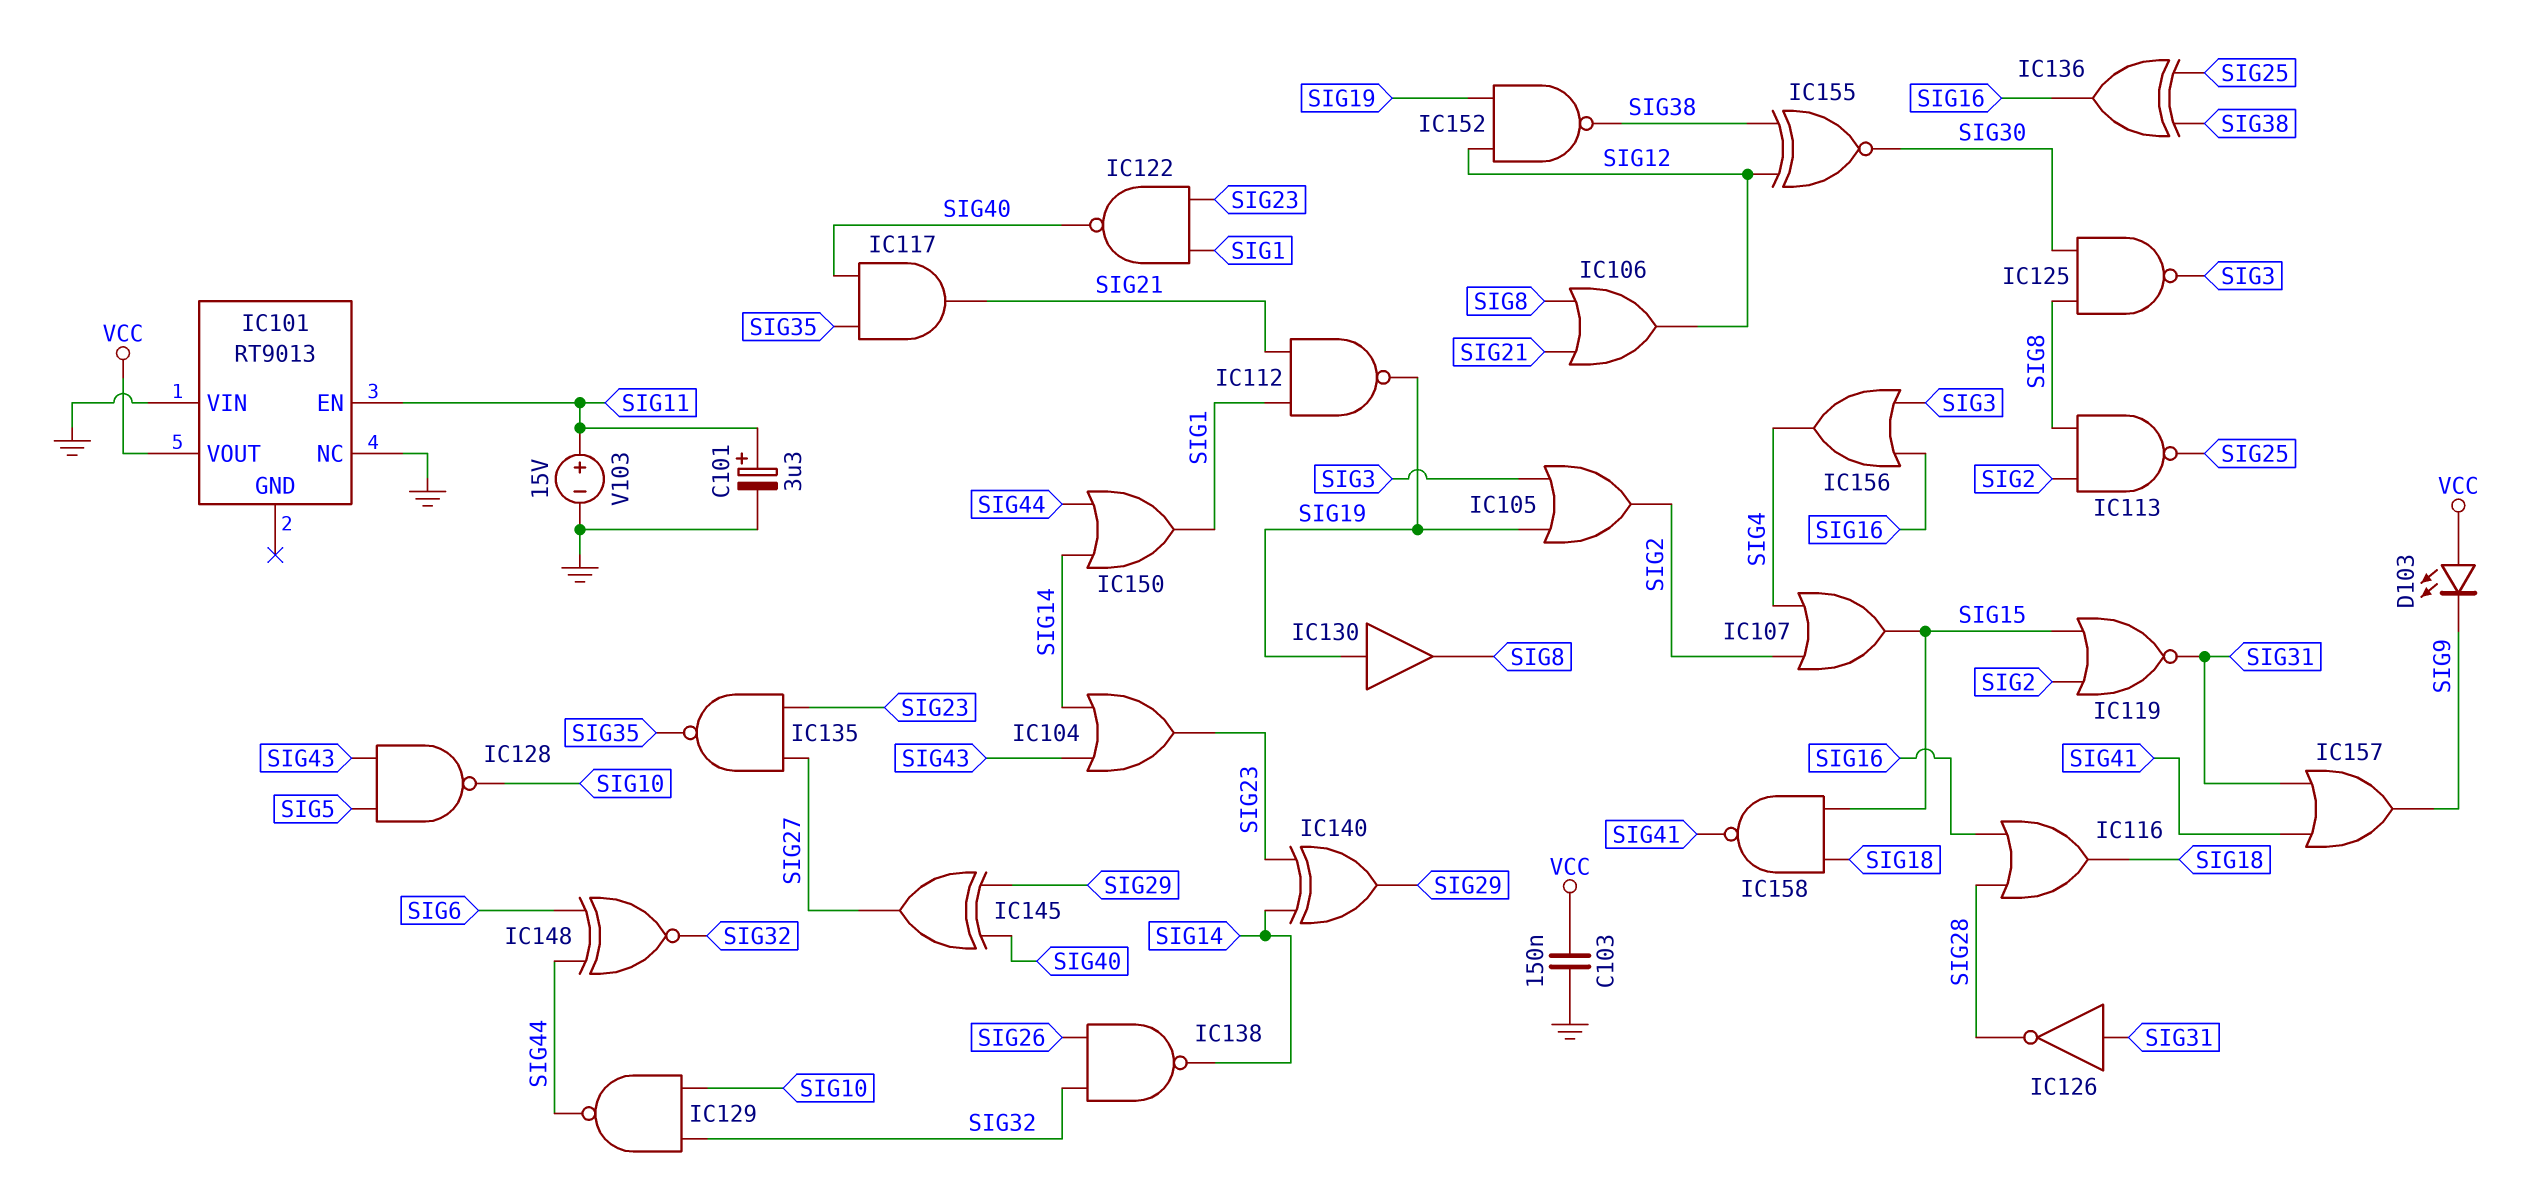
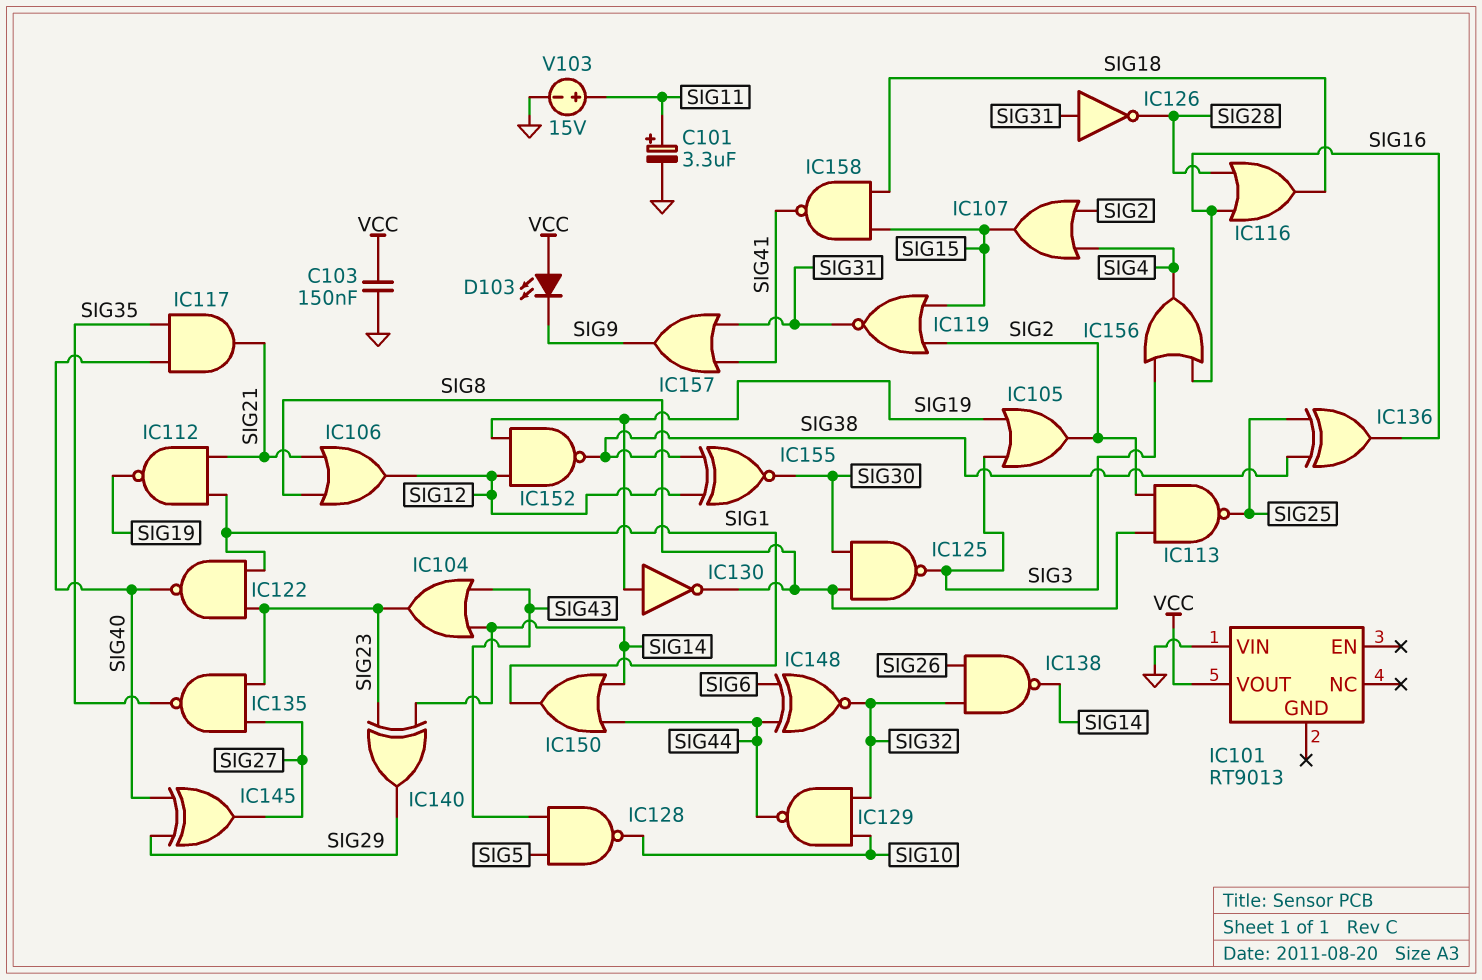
IC101 pin EN: SIG11 -> none
IC101 pin NC: GND -> none
IC130: buffer (in SIG19, out SIG8) -> NOT (in SIG19, out SIG8)

